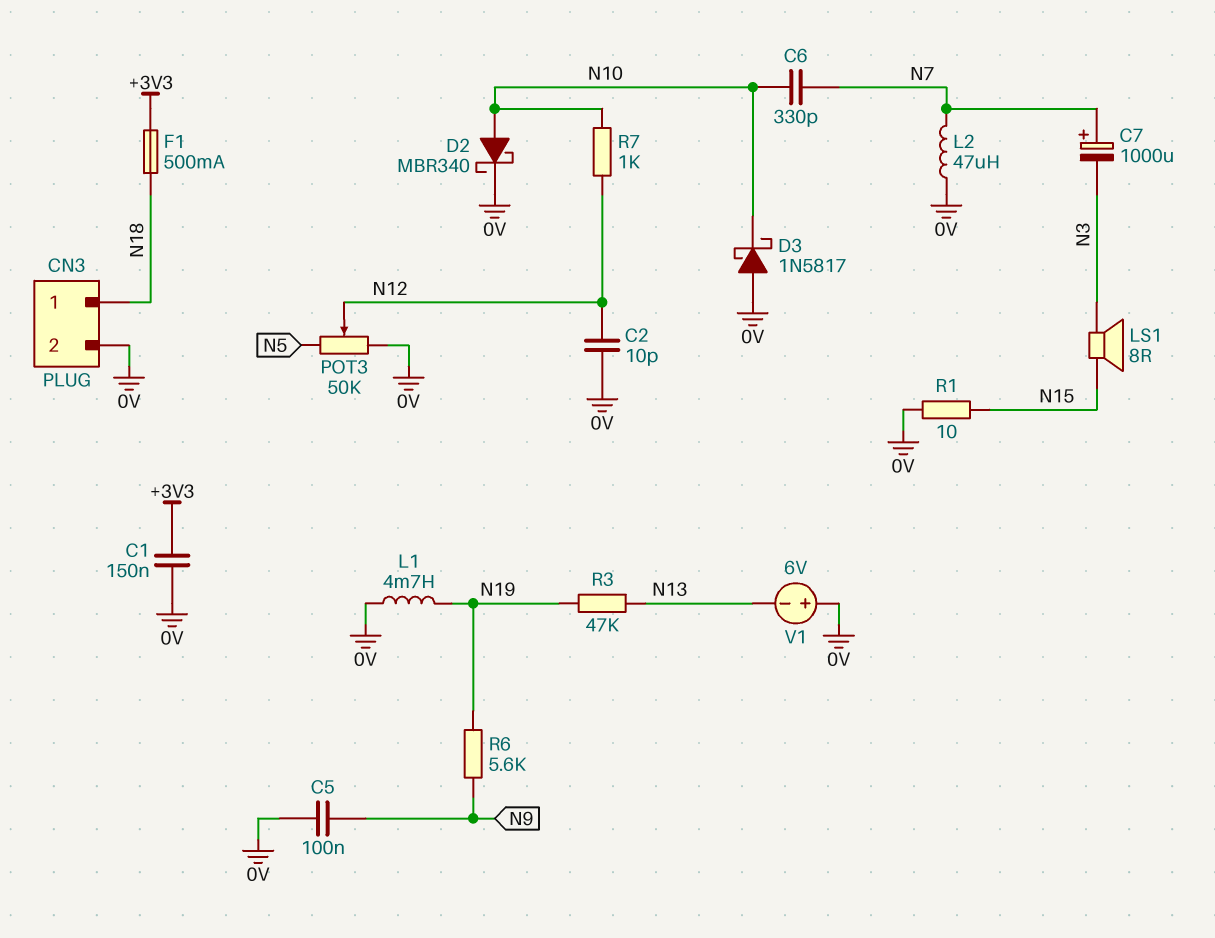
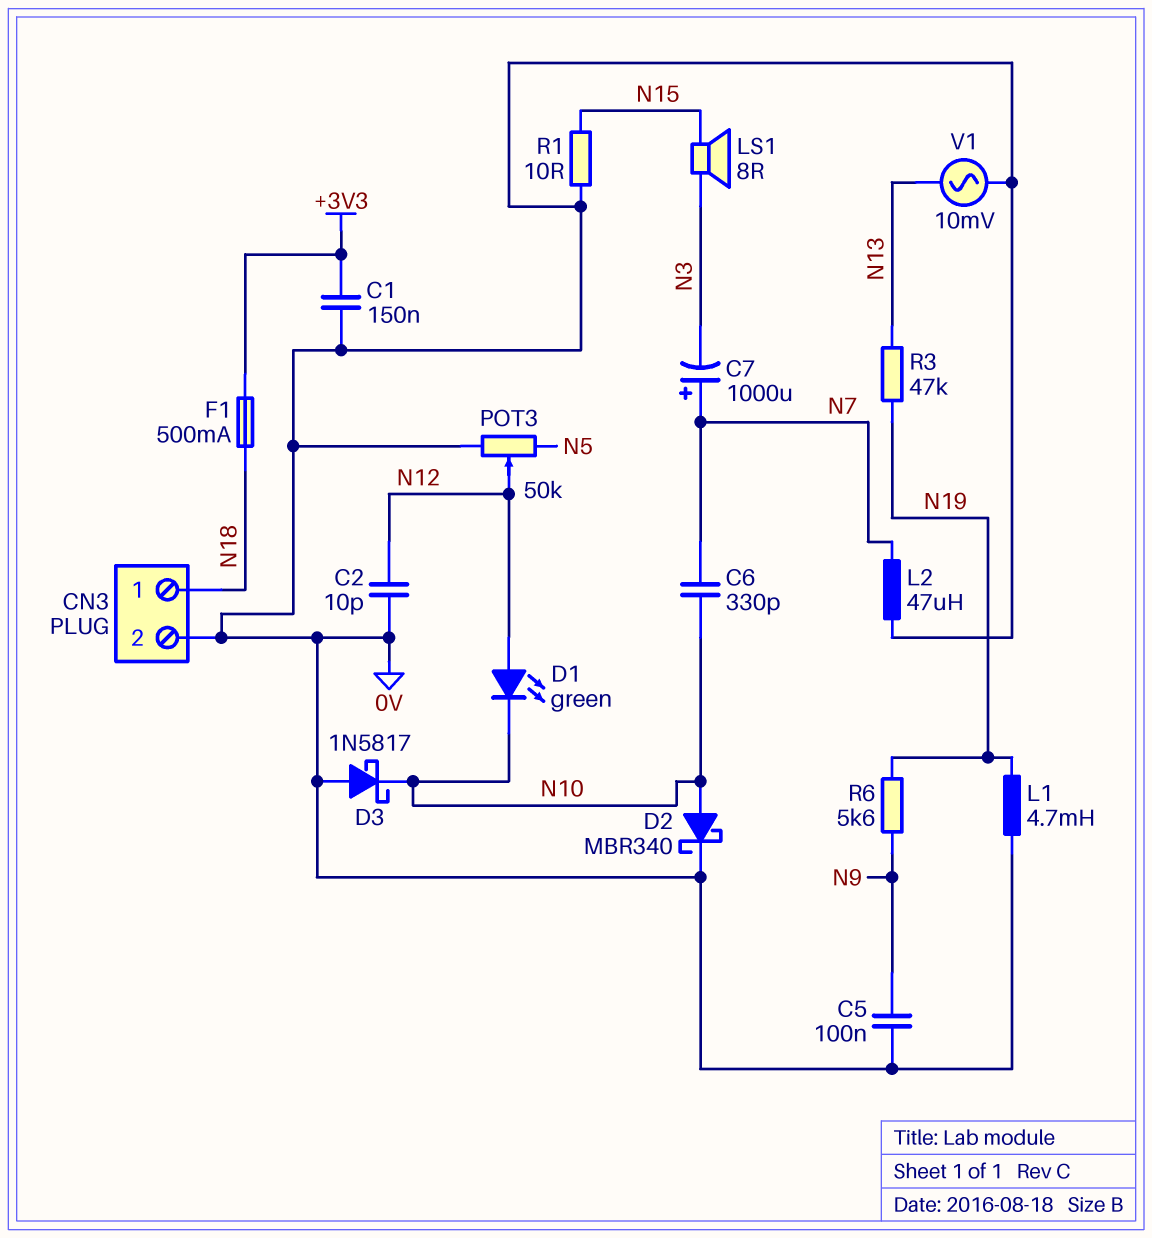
D1: none -> LED green (A N12, K N10)
R7: 1k (N10, N12) -> none
V1: 6V (plus 0V, minus N13) -> AC 10mV (0V, N13)

